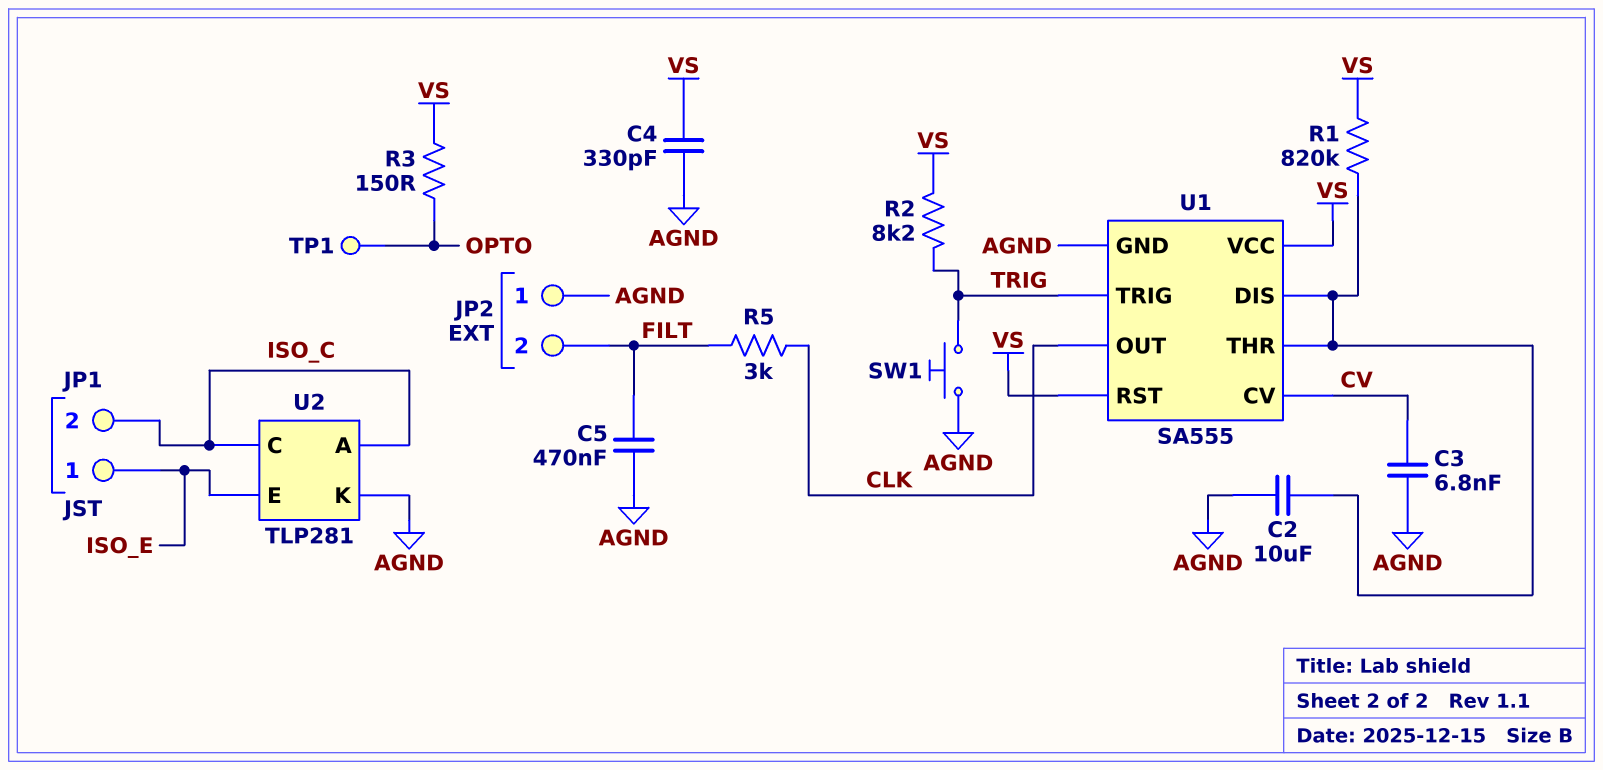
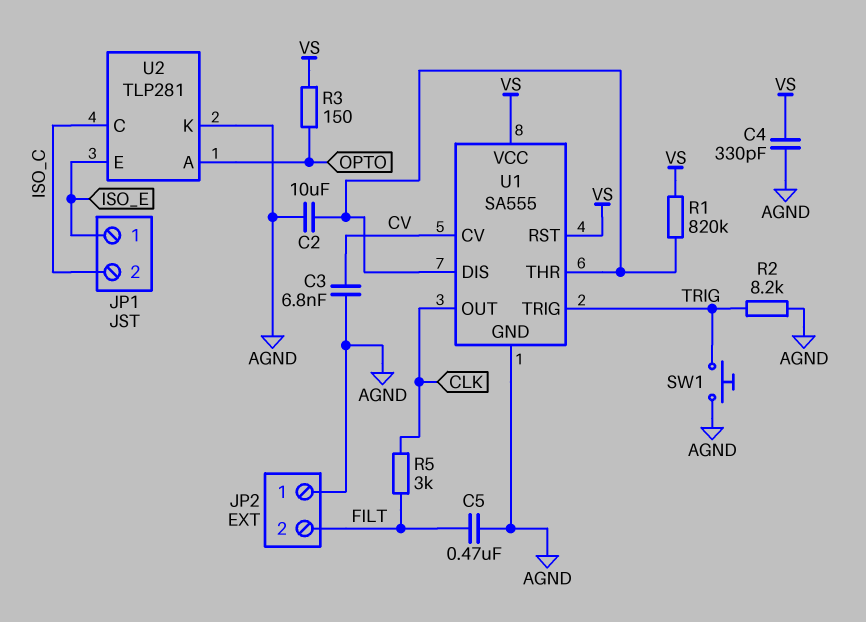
R2: 8.2k (TRIG, VS) -> 8.2k (AGND, TRIG)
TP1: test point (OPTO) -> none
U2 pin A: ISO_C -> OPTO

